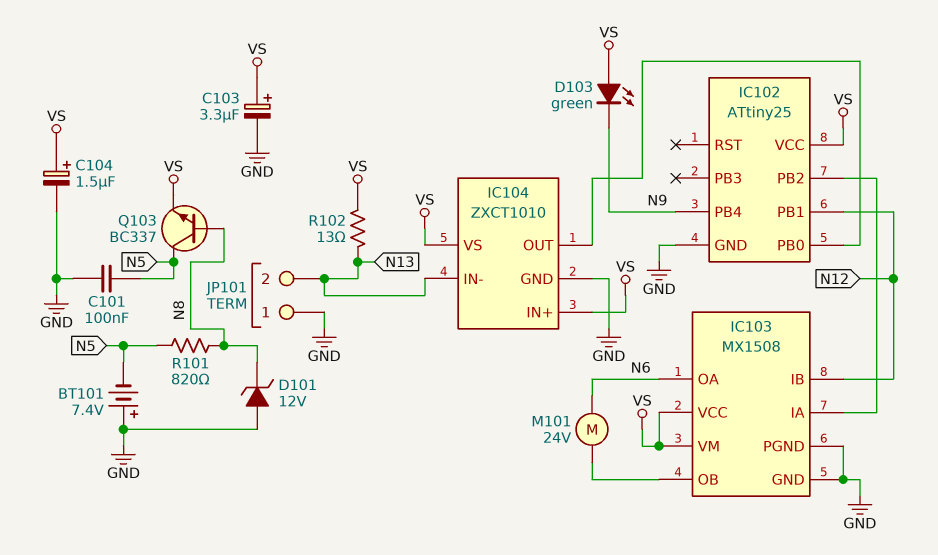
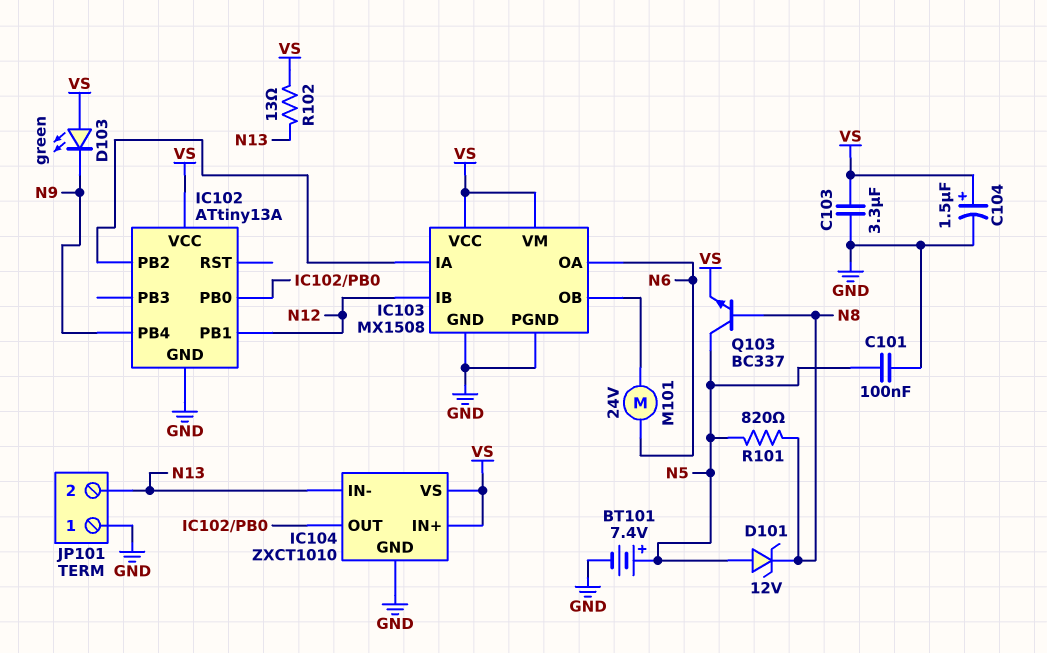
BT101: 7.4V (plus GND, minus N5) -> 7.4V (plus N5, minus GND)
C103: 3.3uF (plus VS, minus GND) -> 3.3uF (GND, VS)
D101: zener 12V (A GND, K N8) -> zener 12V (A N5, K N8)
IC102: ATtiny25 -> ATtiny13A

